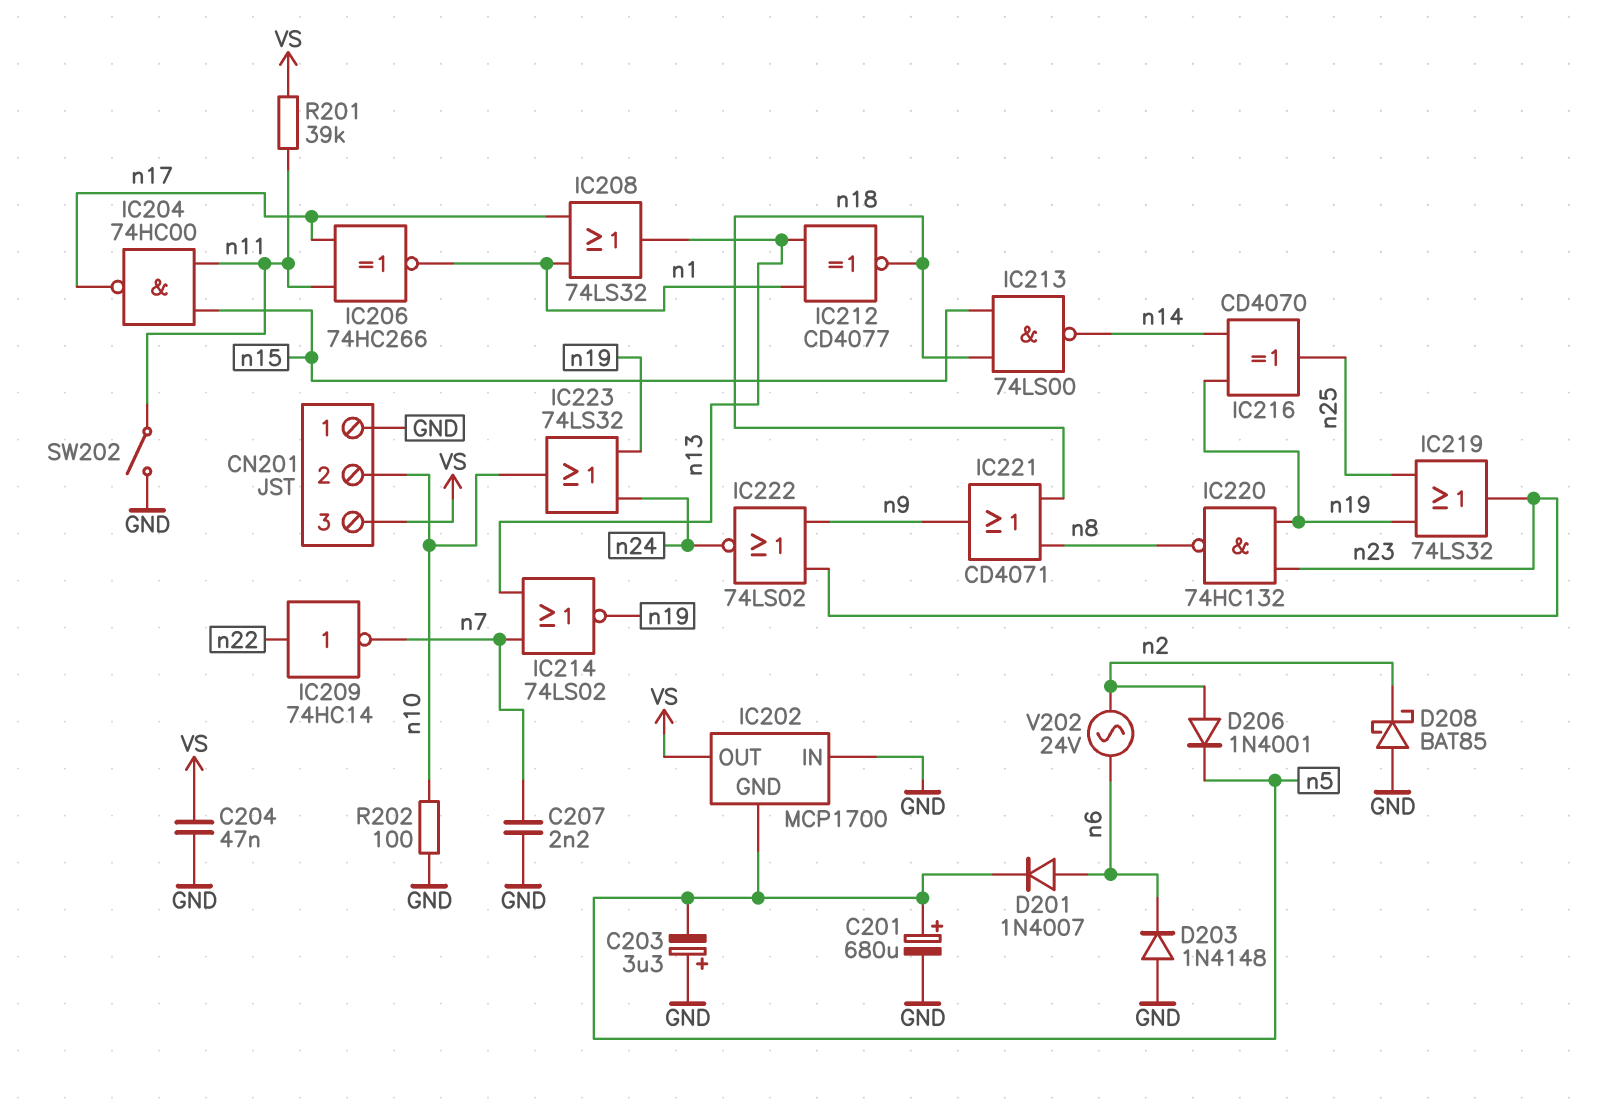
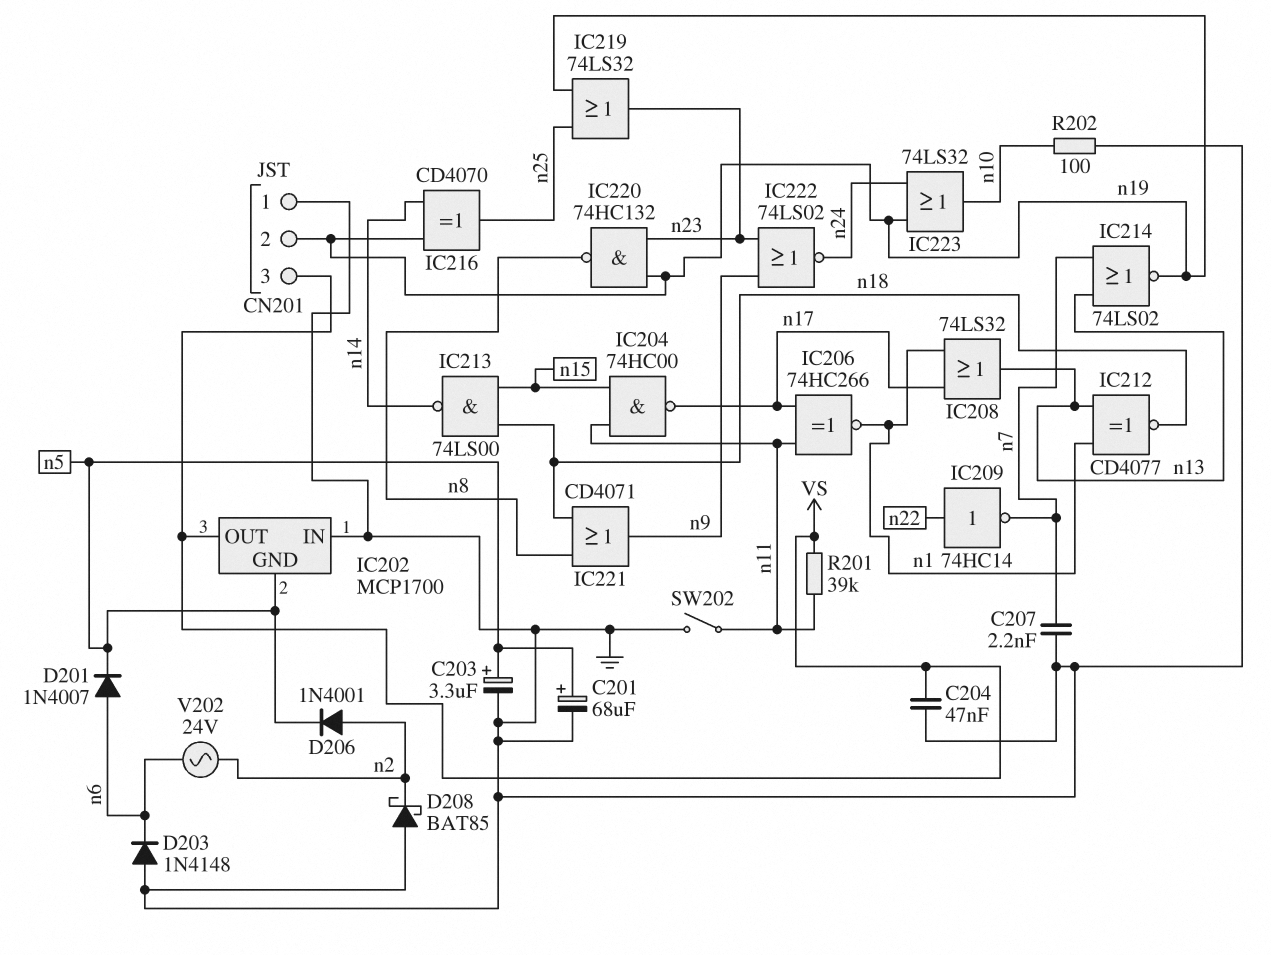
C201: 680uF (plus n5, minus GND) -> 68uF (plus n5, minus GND)
C203: 3.3uF (plus GND, minus n5) -> 3.3uF (plus n5, minus GND)
CN201 pin 2: n10 -> n19

